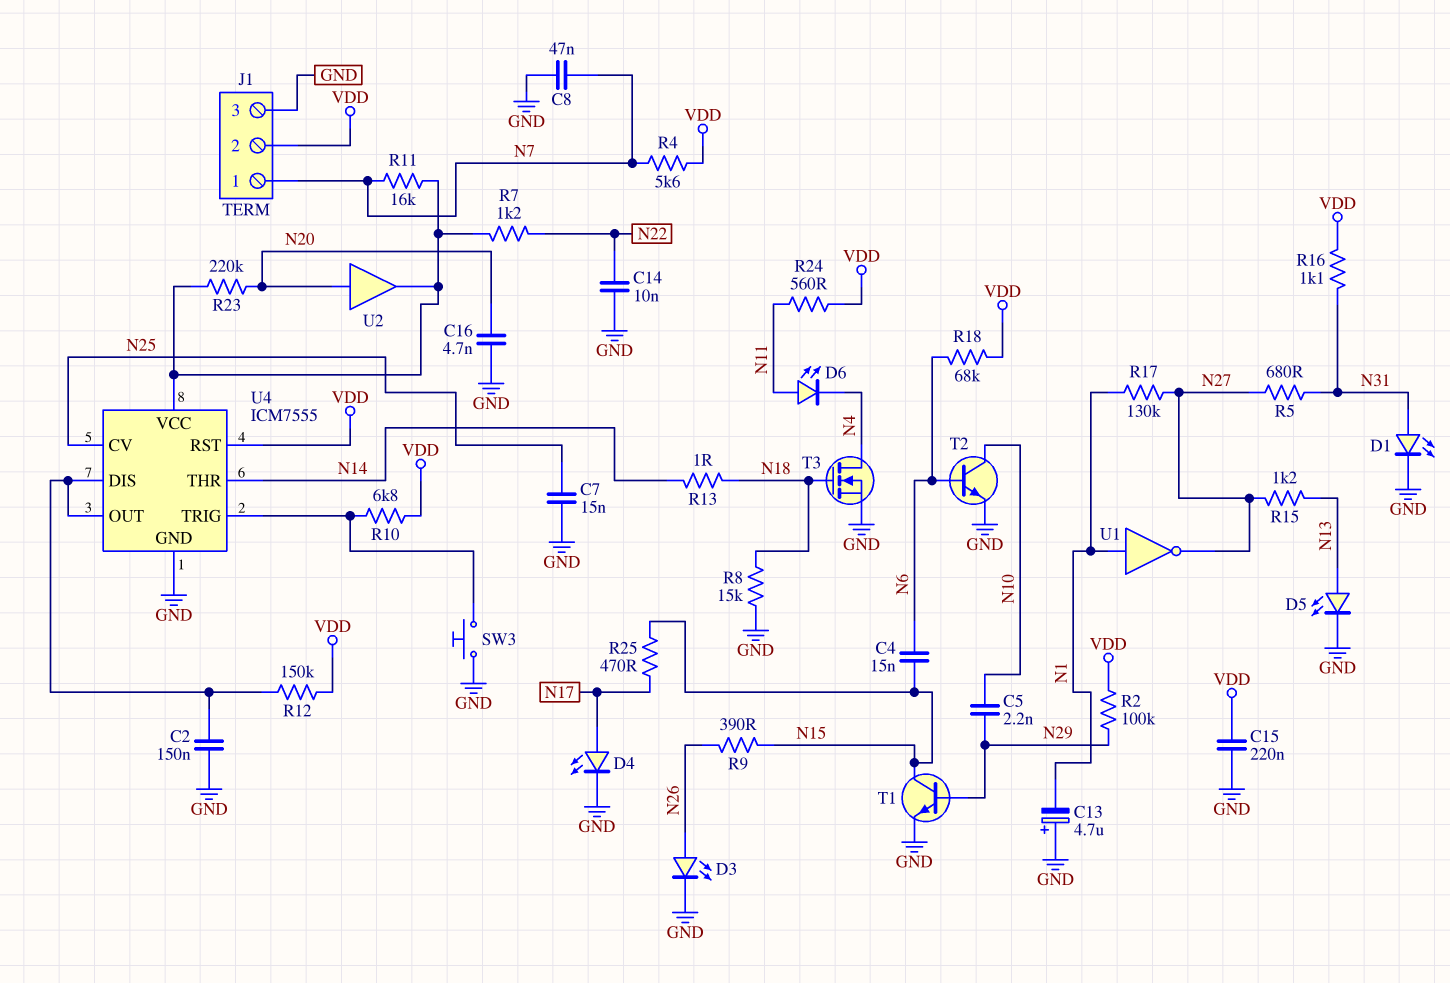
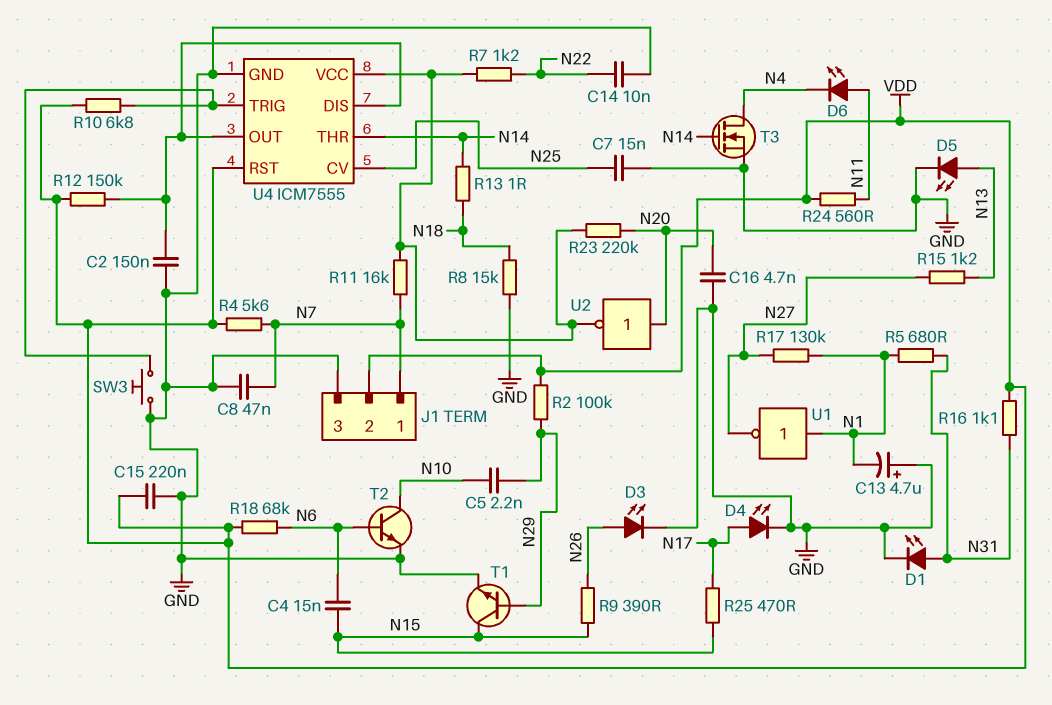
R5: 680 (N27, N31) -> 680 (N1, N31)
T3: NMOS (G N18, D N4, S GND) -> NMOS (G N14, D N4, S GND)
U2: buffer (in N20, out U4/VCC) -> NOT (in N20, out U4/VCC)

